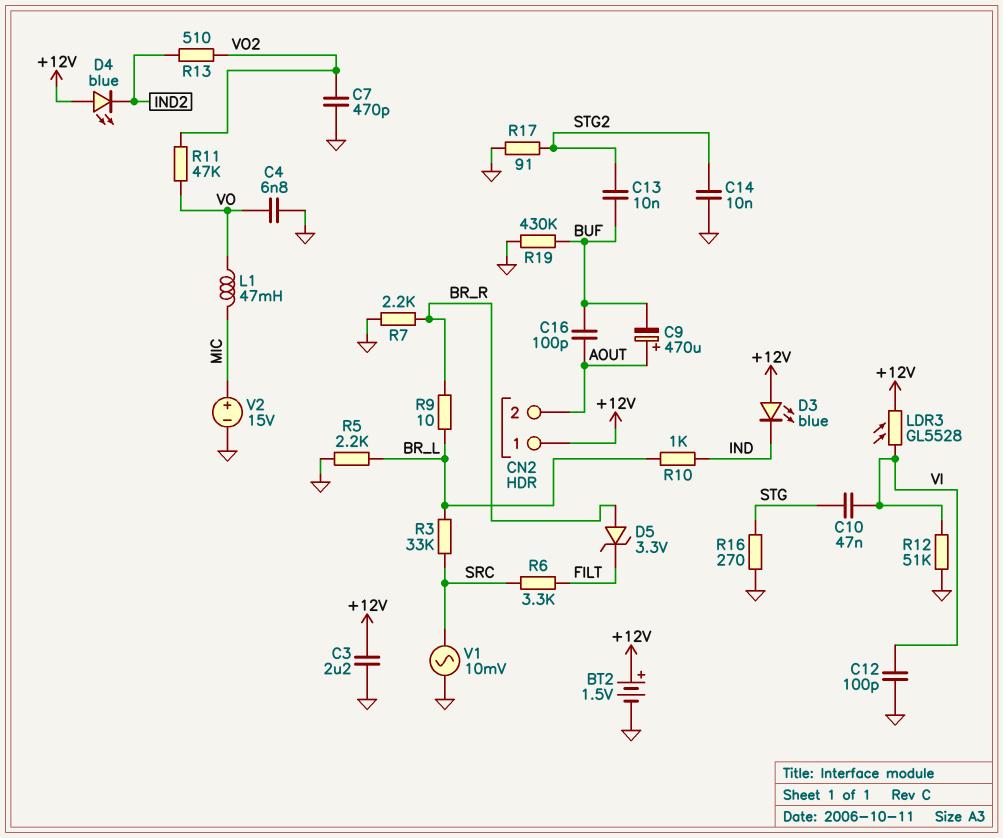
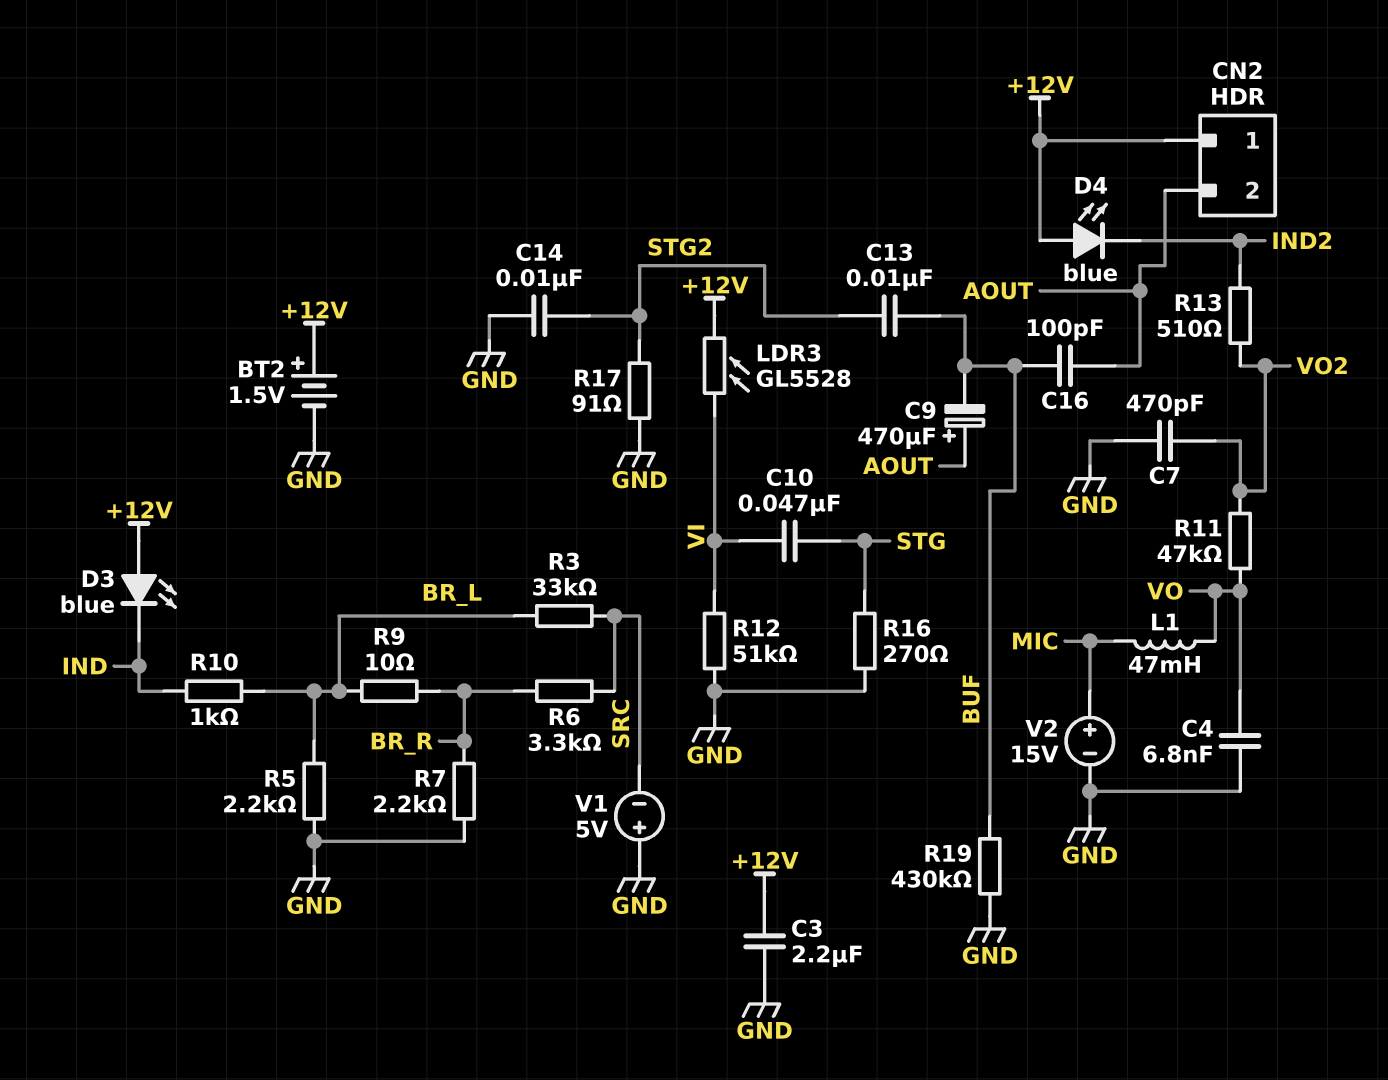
C12: 100pF (GND, VI) -> none
D5: zener 3.3V (A BR_R, K FILT) -> none
R6: 3.3k (FILT, SRC) -> 3.3k (BR_R, SRC)
V1: AC 10mV (GND, SRC) -> 5V (plus GND, minus SRC)

